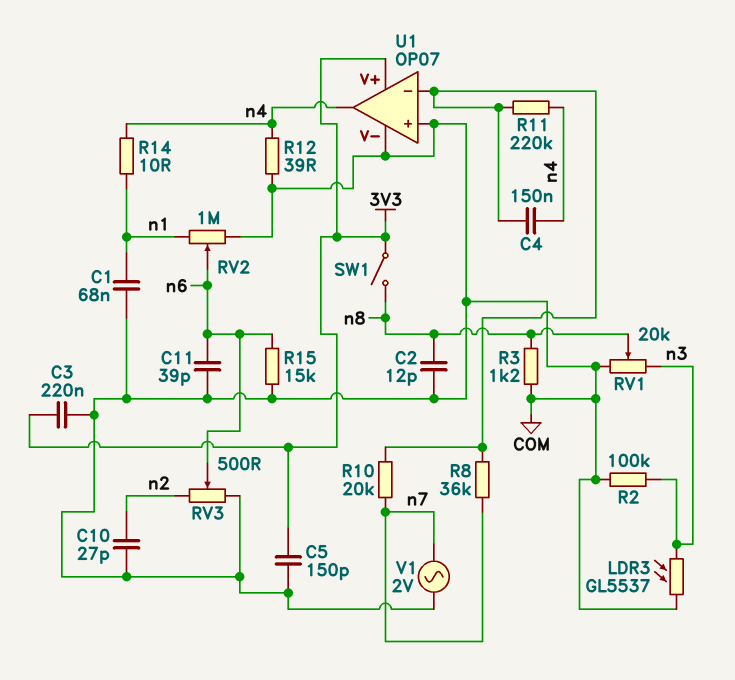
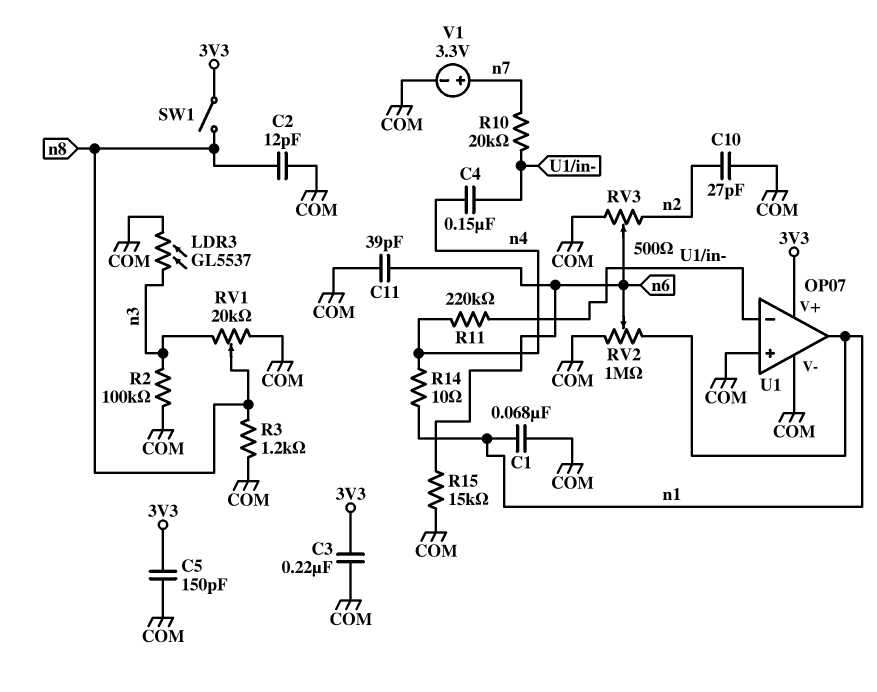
R8: 36k (U1/in-, n7) -> none
R12: 39 (COM, n4) -> none
U1 pin out: n4 -> n1
V1: AC 2V (COM, n7) -> 3.3V (plus n7, minus COM)

